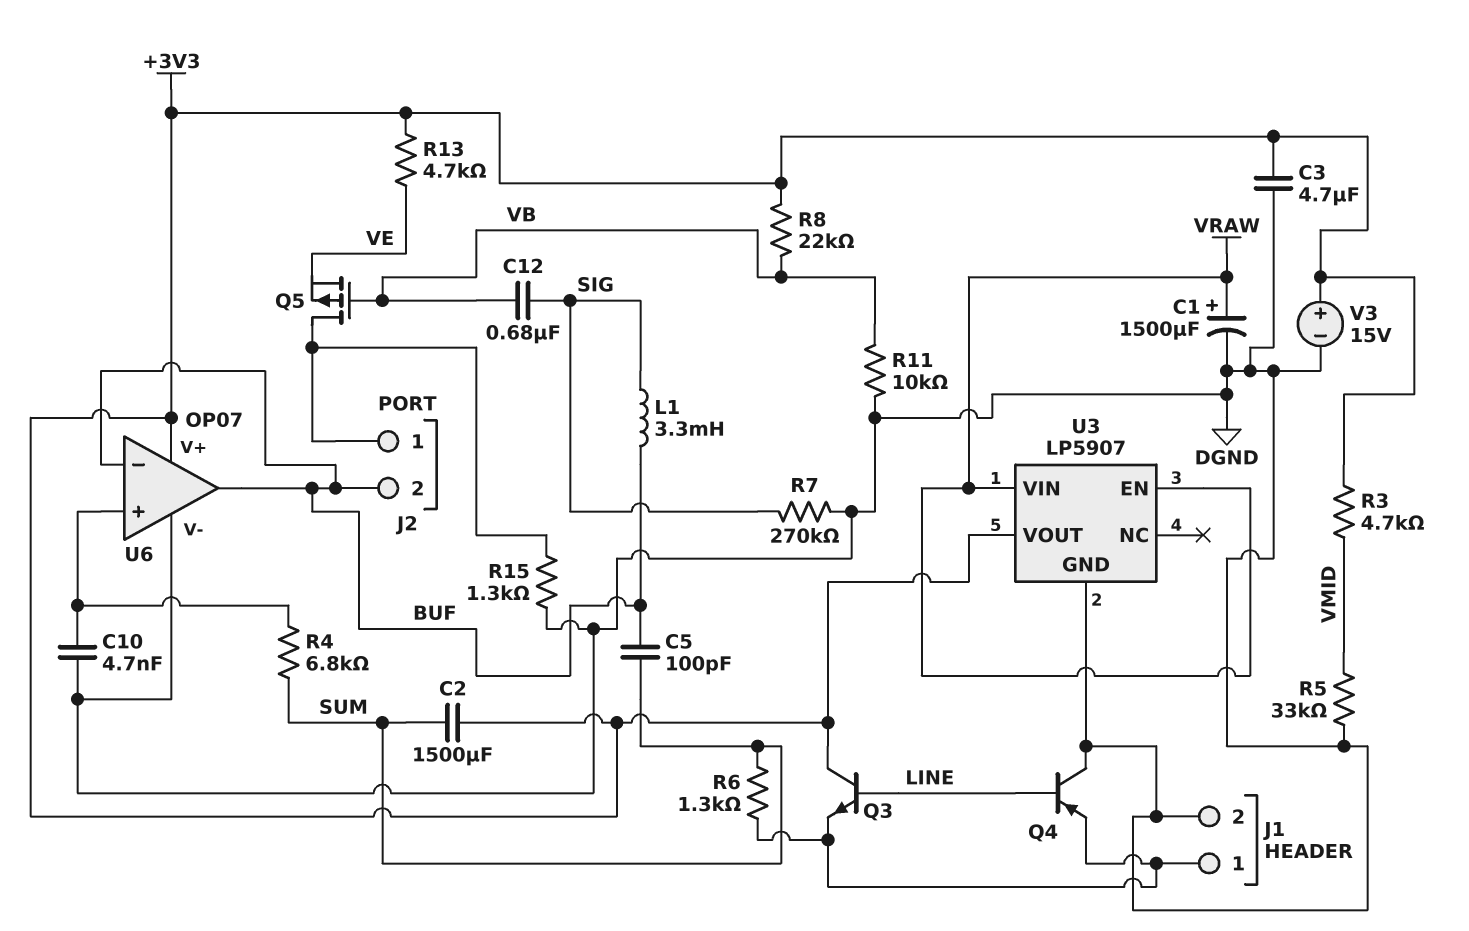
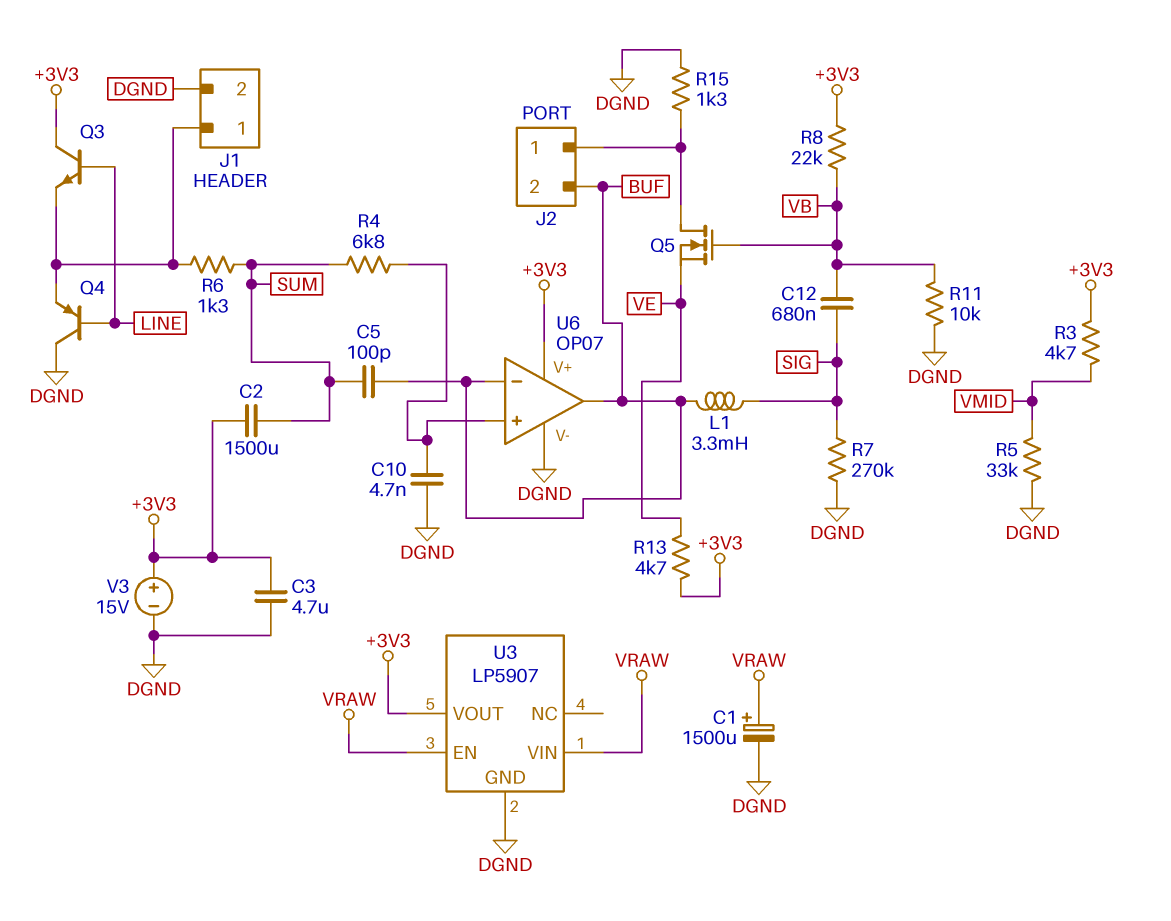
Q5: PMOS (G VB, D J2/1, S VE) -> NMOS (G VB, D J2/1, S VE)

